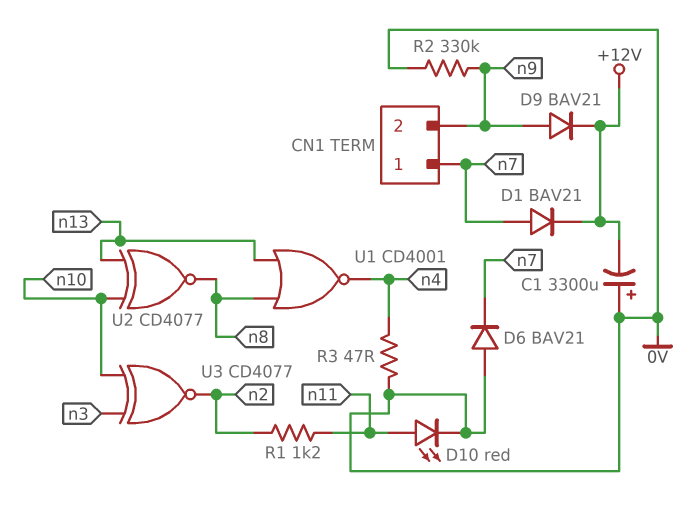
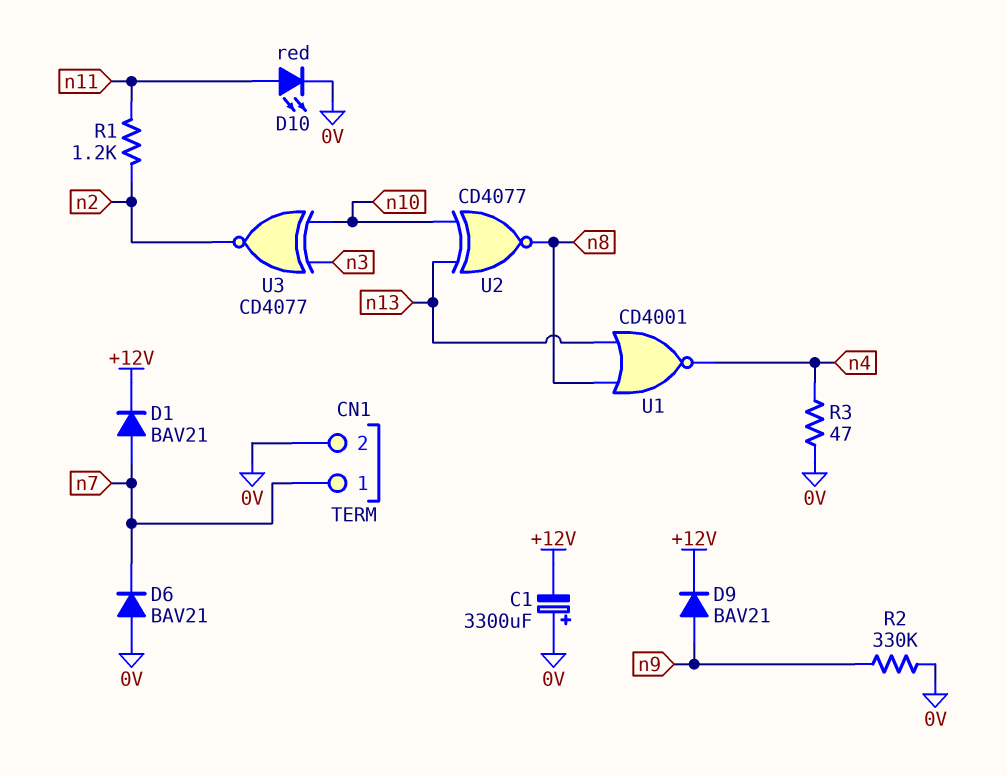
CN1 pin 2: n9 -> 0V

